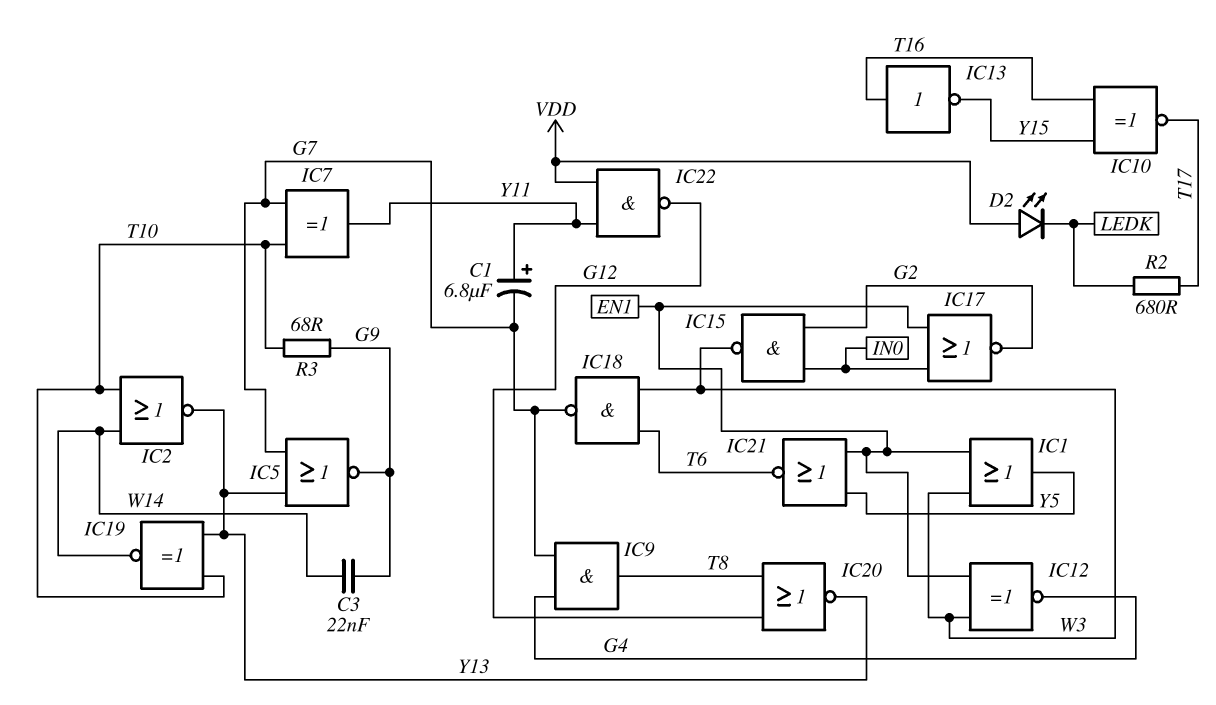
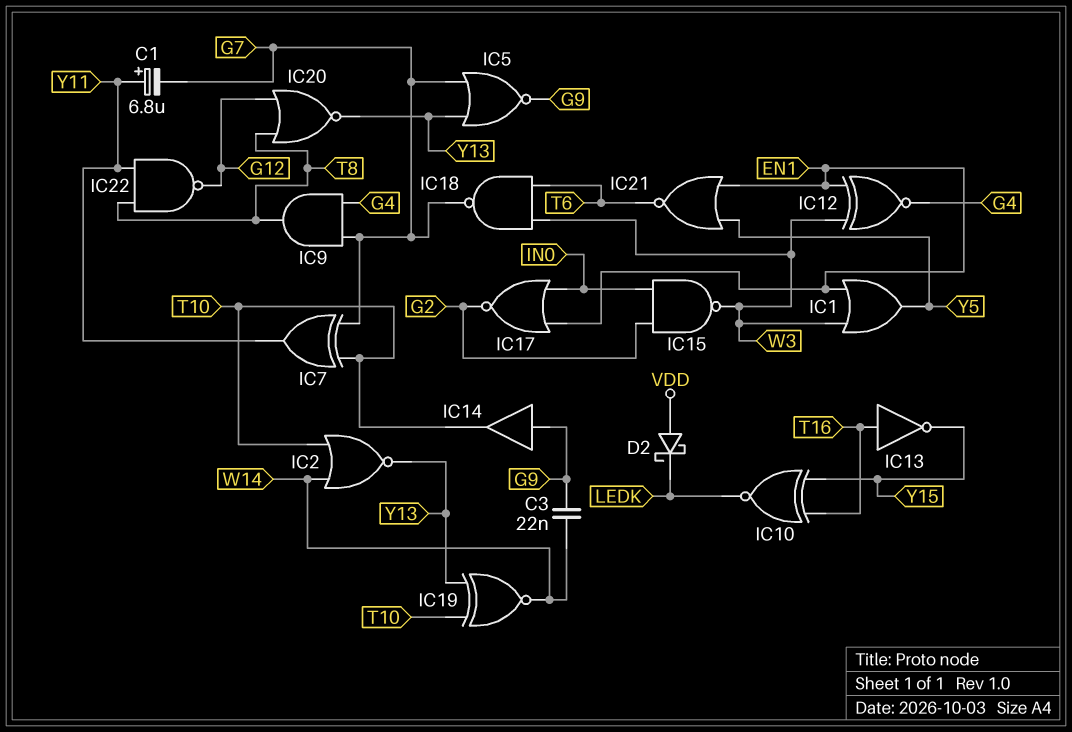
D2: LED (A VDD, K LEDK) -> schottky (A VDD, K LEDK)
IC10: XNOR (in T16, in Y15, out T17) -> XNOR (in T16, in Y15, out LEDK)
IC14: none -> buffer (in G9, out T10)
IC22: NAND (in VDD, in Y11, out G12) -> NAND (in T8, in Y11, out G12)
R2: 680 (LEDK, T17) -> none
R3: 68 (G9, T10) -> none

